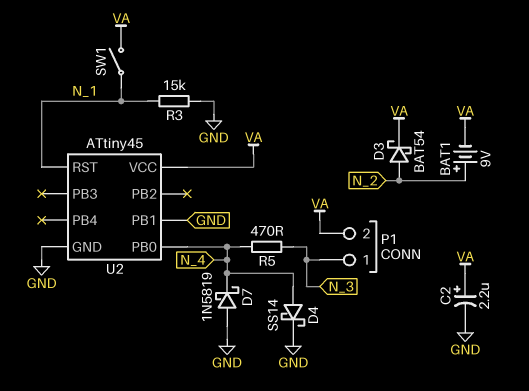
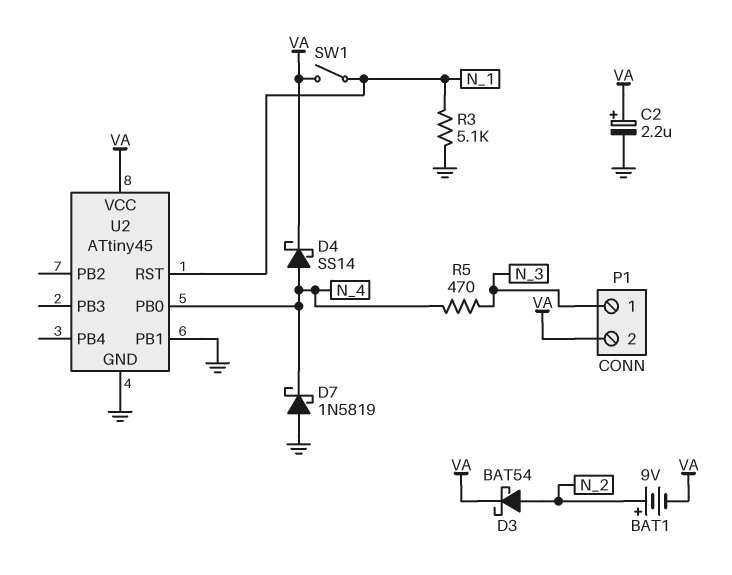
D4: schottky SS14 (A N_4, K GND) -> schottky SS14 (A N_4, K VA)
R3: 15k (GND, N_1) -> 5.1k (GND, N_1)

